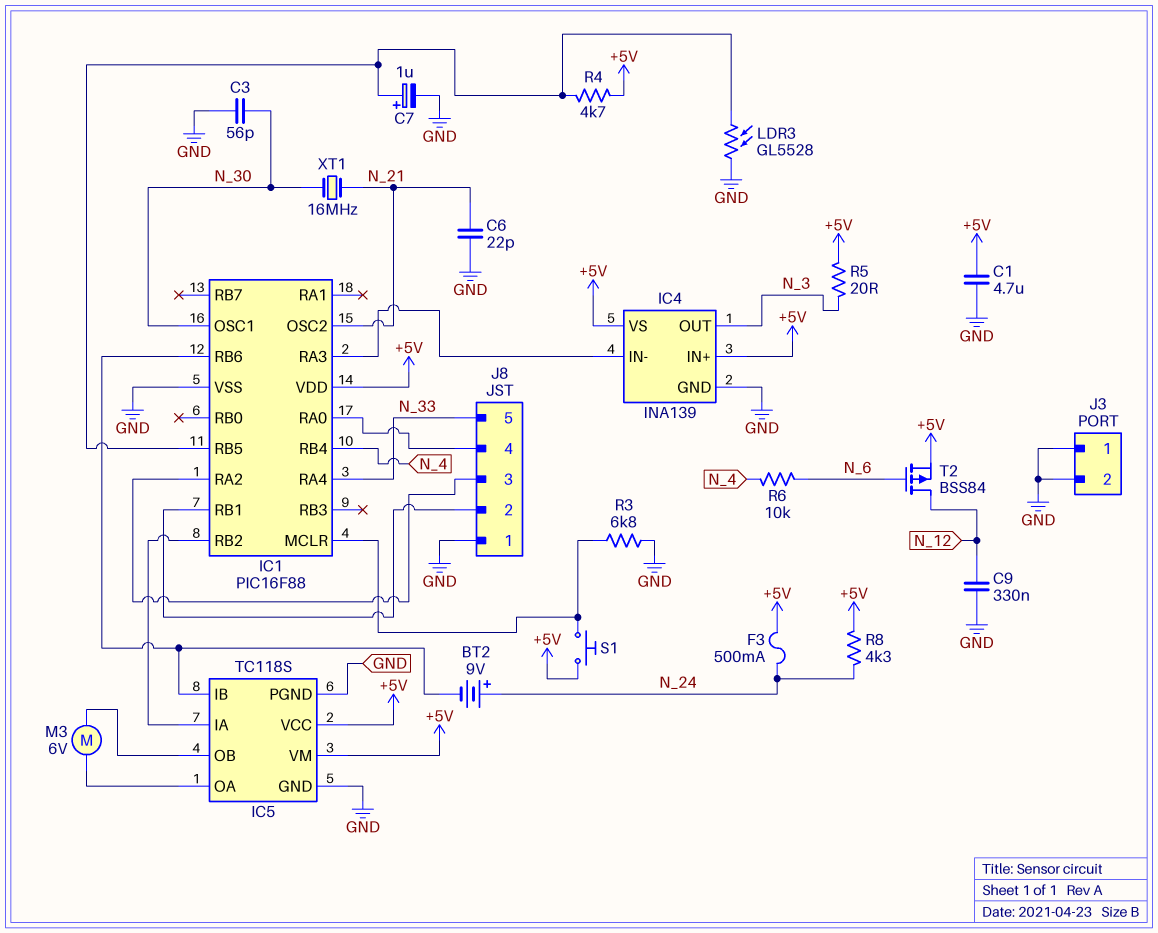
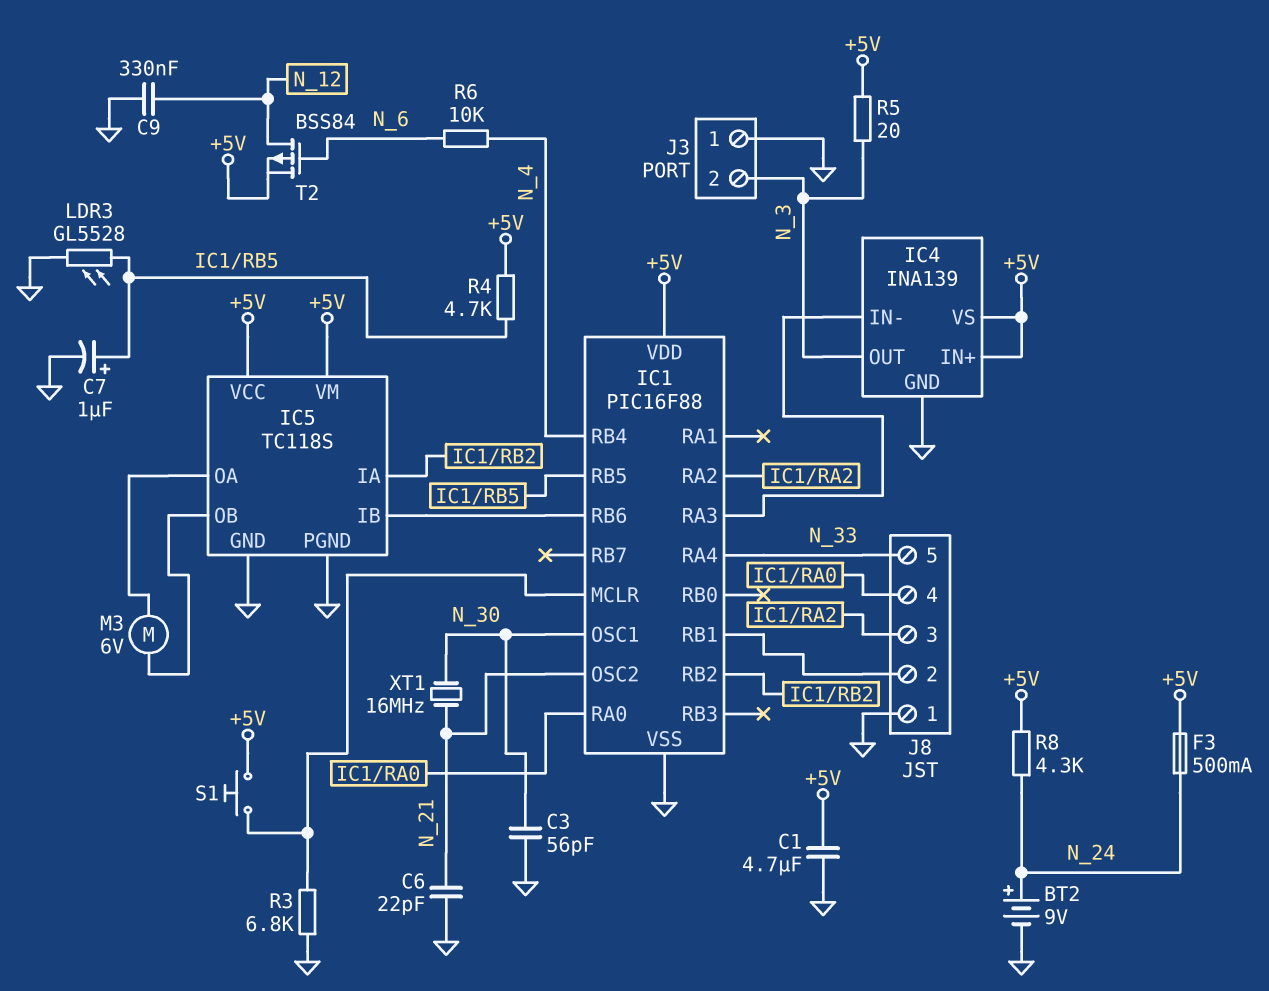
BT2: 9V (plus N_24, minus IC1/RB6) -> 9V (plus N_24, minus GND)
J3 pin 2: GND -> N_3

